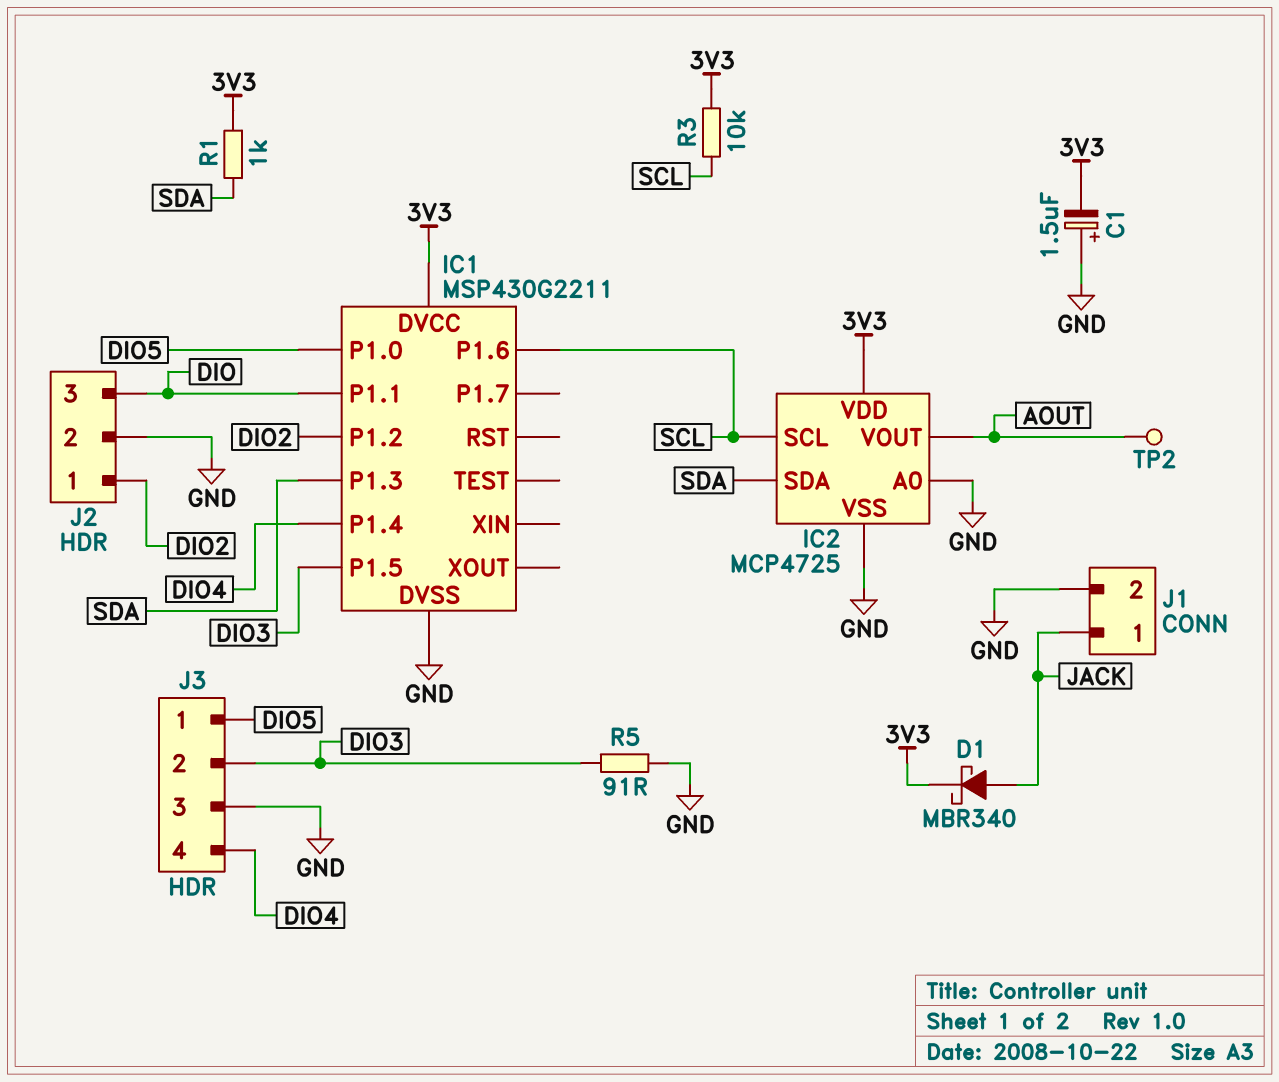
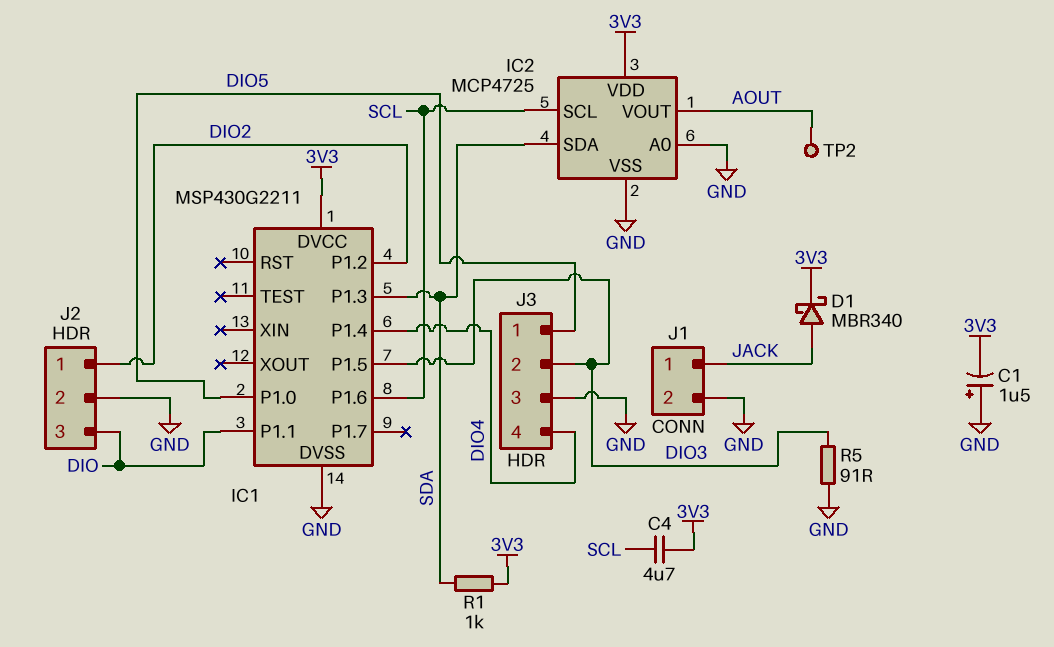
C4: none -> 4.7uF (3V3, SCL)
R3: 10k (3V3, SCL) -> none

